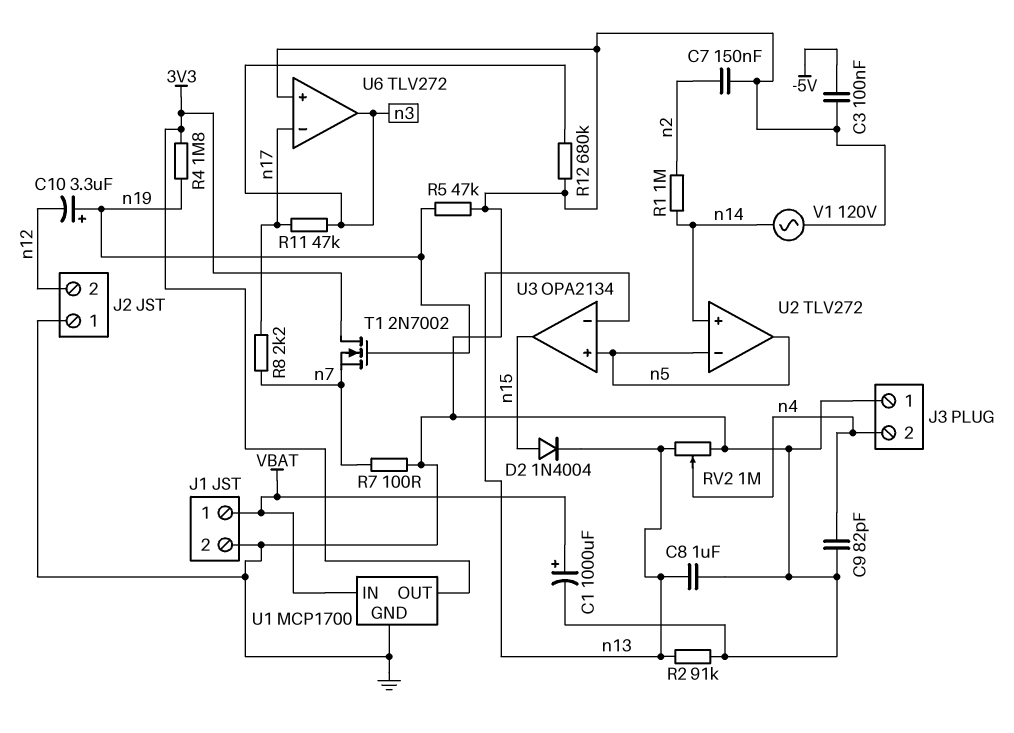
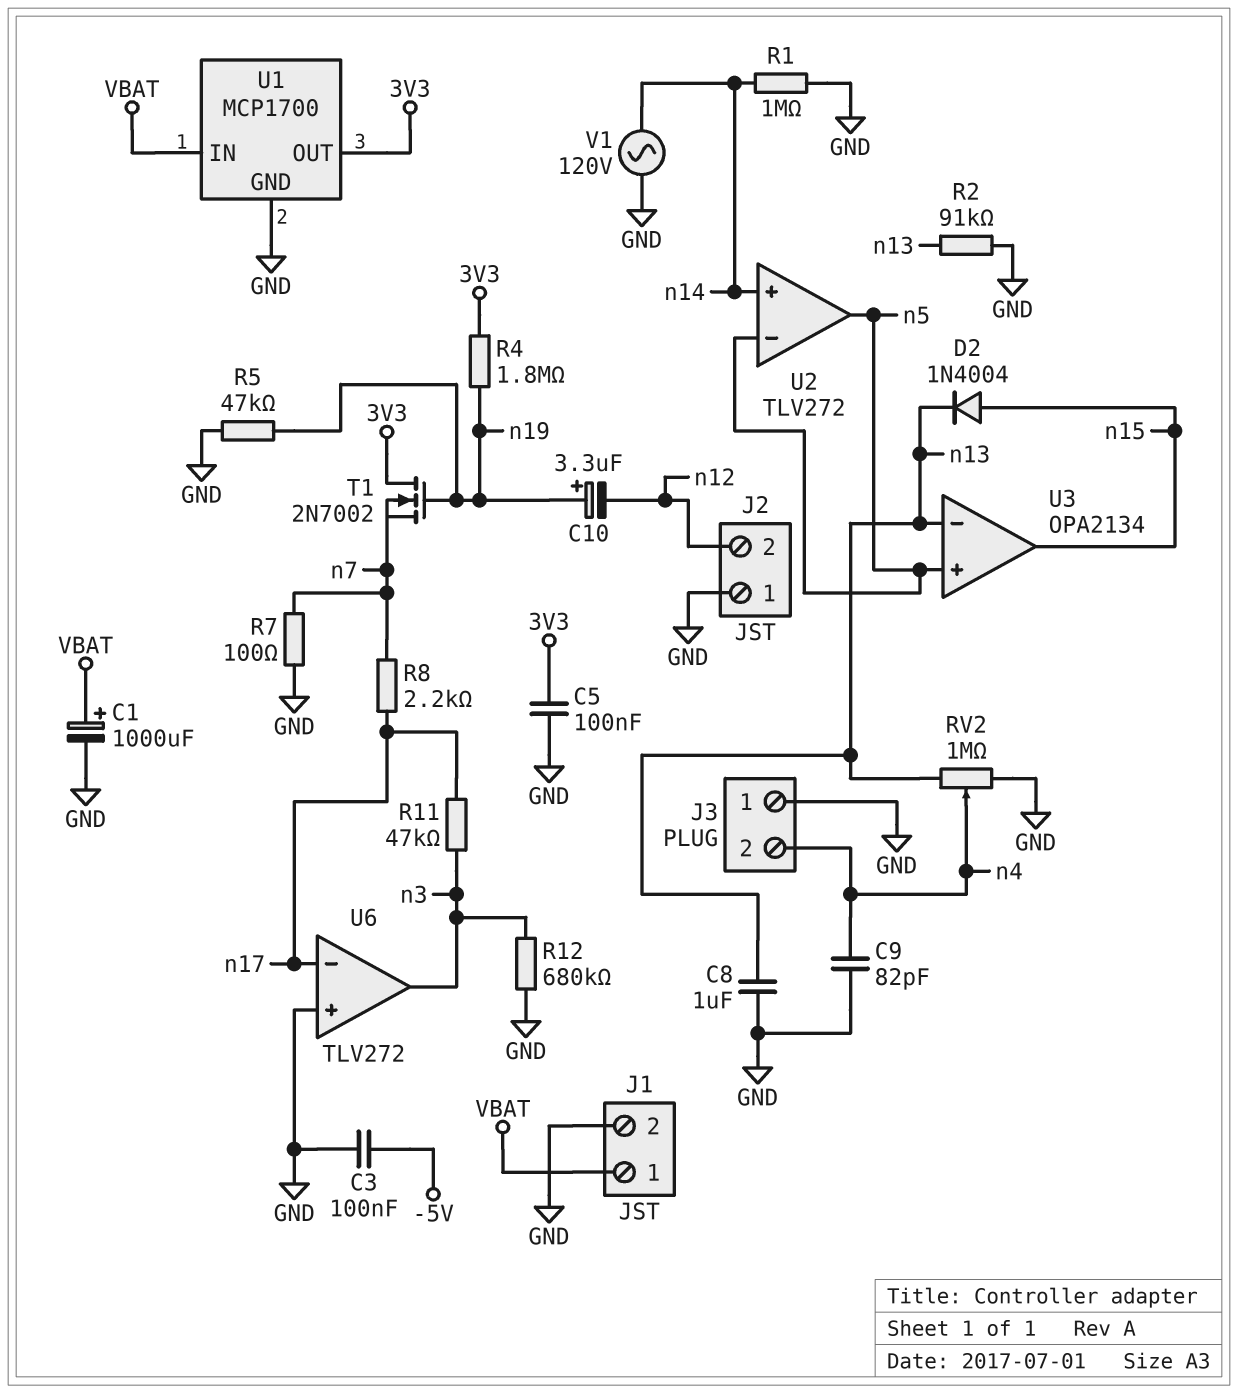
C5: none -> 100nF (3V3, GND)
C7: 150nF (GND, n2) -> none
R1: 1M (n2, n14) -> 1M (GND, n14)

